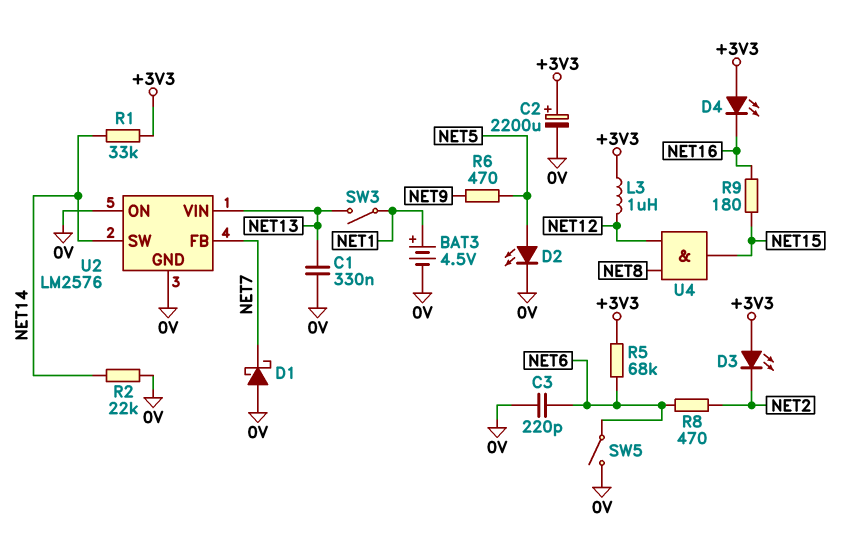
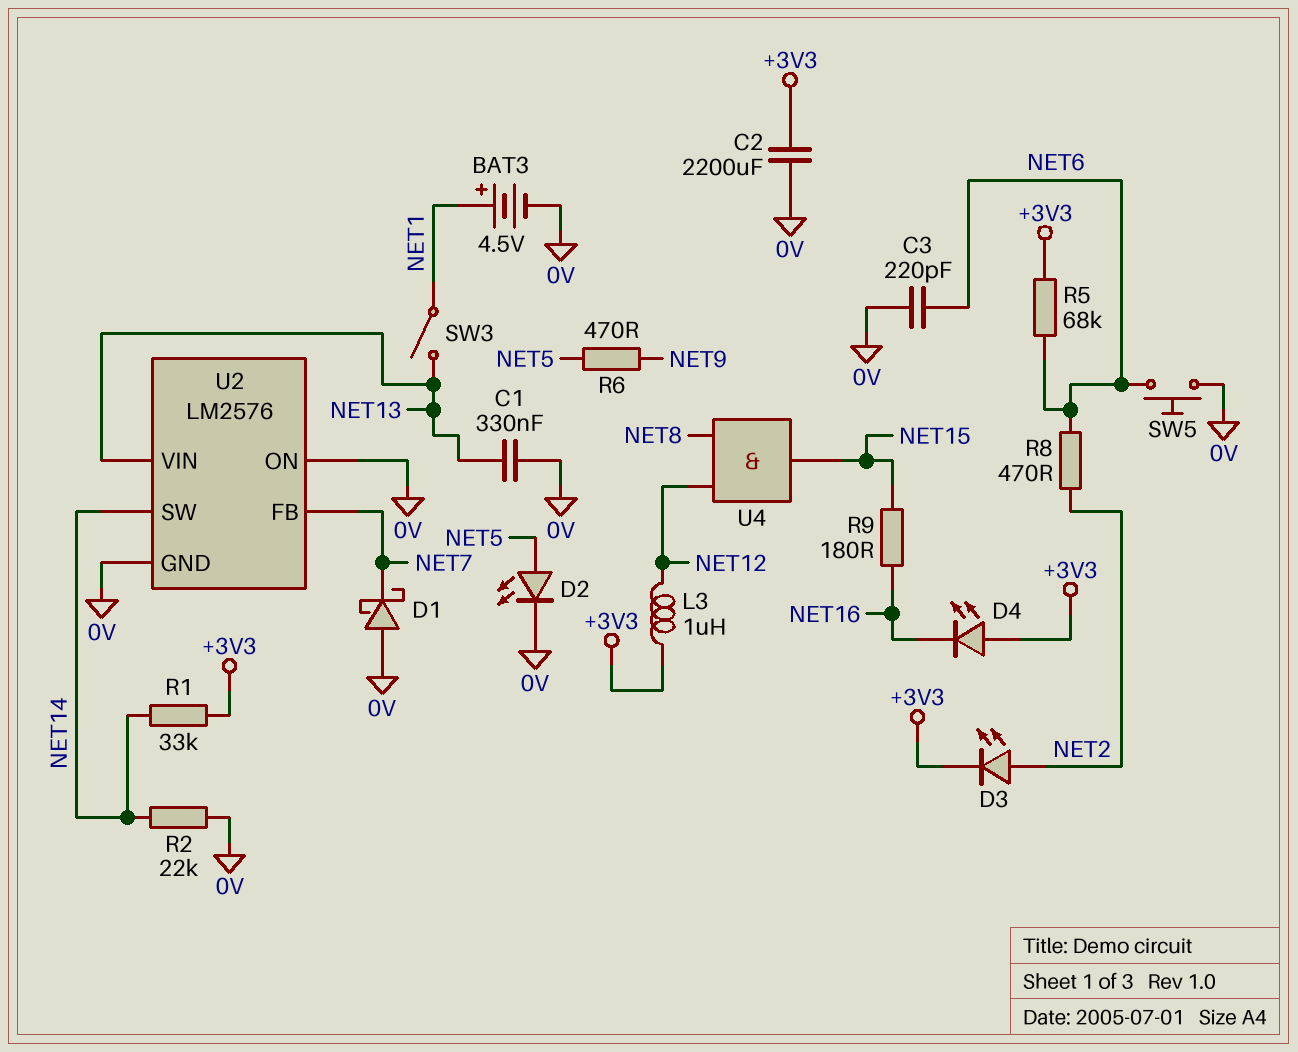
C2: 2200uF (plus +3V3, minus 0V) -> 2200uF (+3V3, 0V)
D3: LED (A +3V3, K NET2) -> LED (A NET2, K +3V3)
SW5: switch (0V, NET6) -> button (0V, NET6)

